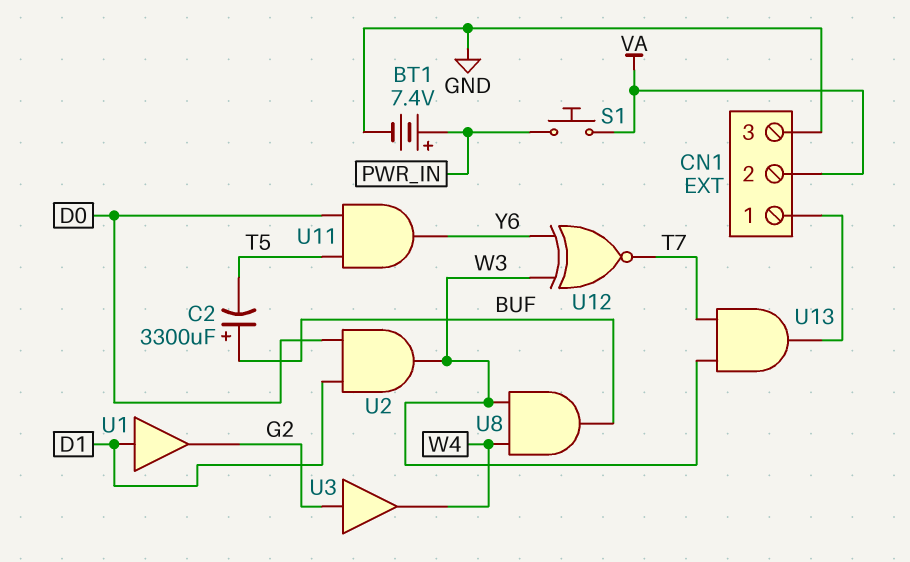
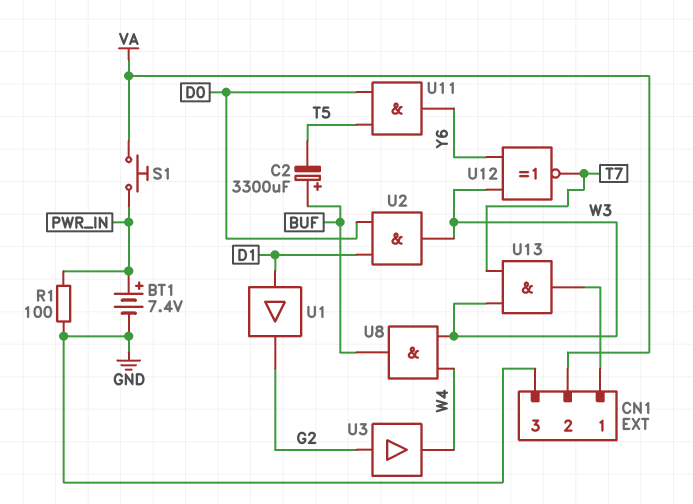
R1: none -> 100 (GND, PWR_IN)

